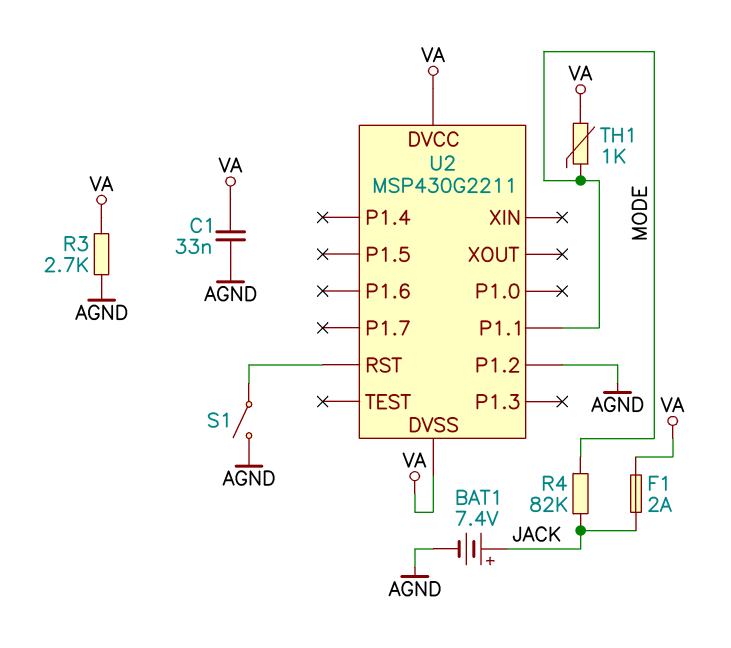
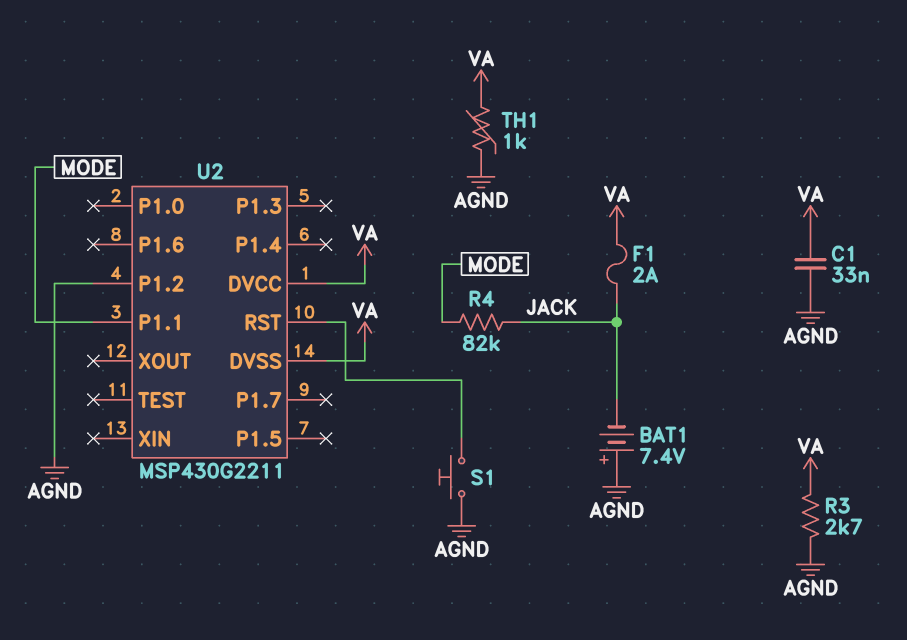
BAT1: 7.4V (plus JACK, minus AGND) -> 7.4V (plus AGND, minus JACK)
S1: switch (AGND, U2/RST) -> button (AGND, U2/RST)
TH1: 1k (MODE, VA) -> 1k (AGND, VA)

